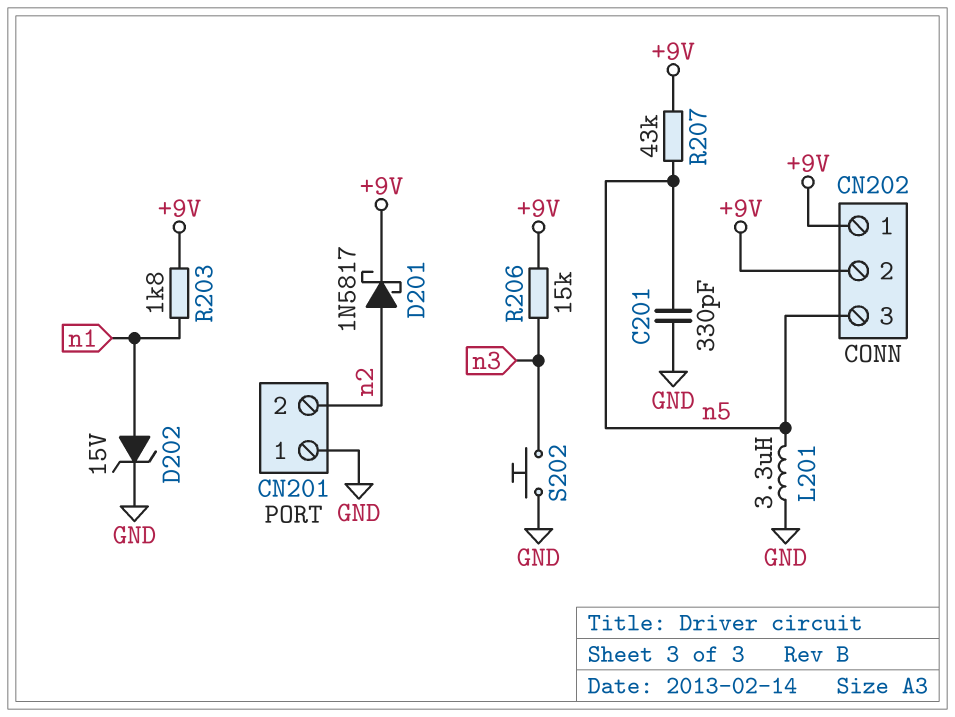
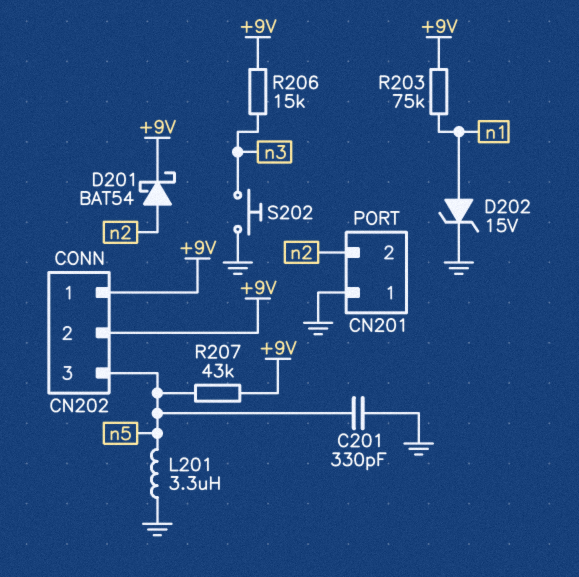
D201: schottky 1N5817 (A n2, K +9V) -> schottky BAT54 (A n2, K +9V)
R203: 1.8k (+9V, n1) -> 75k (+9V, n1)

